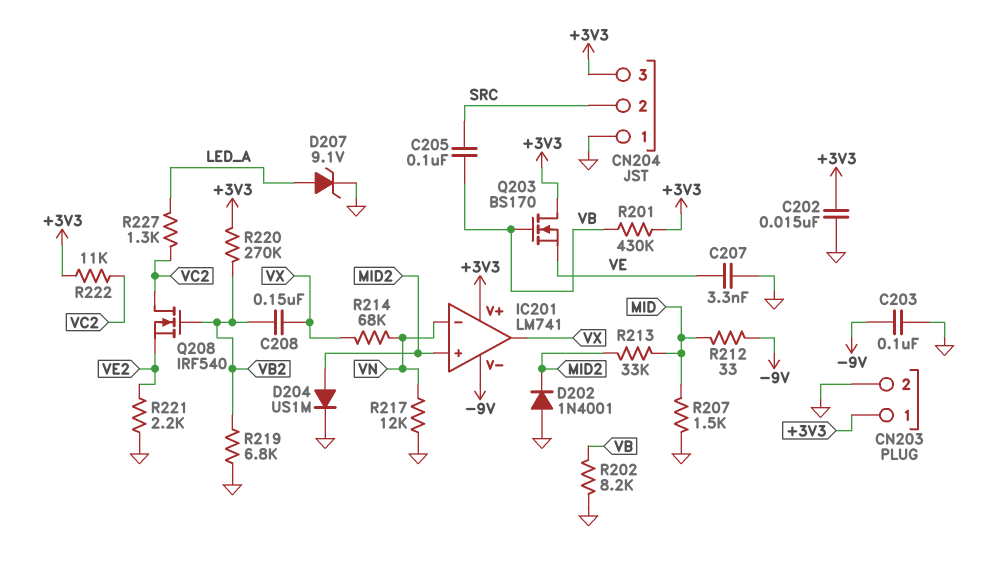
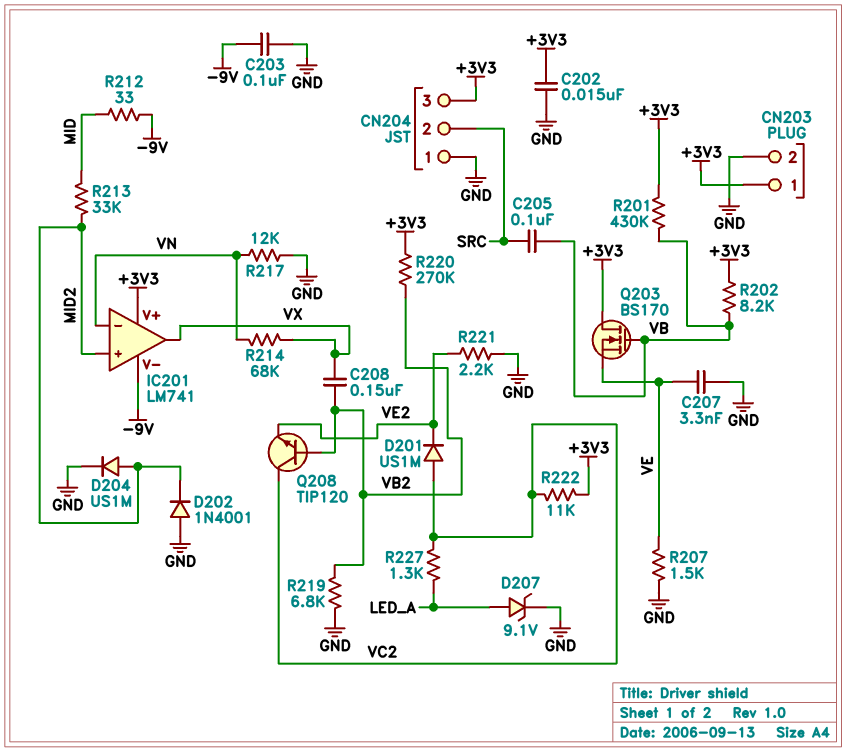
D201: none -> diode US1M (A VC2, K VE2)
Q208: NMOS IRF540 (G VB2, D VC2, S VE2) -> NPN TIP120 (B VB2, C VC2, E VE2)
R202: 8.2k (GND, VB) -> 8.2k (+3V3, VB)
R207: 1.5k (GND, MID) -> 1.5k (GND, VE)

